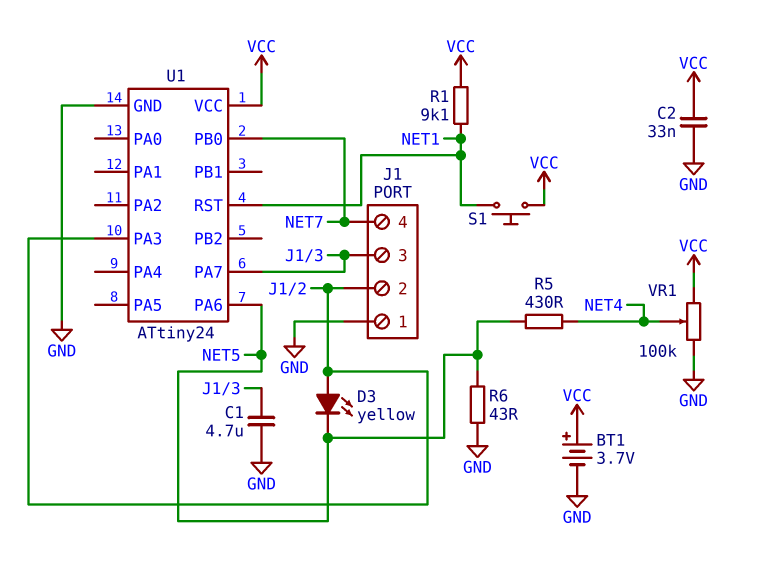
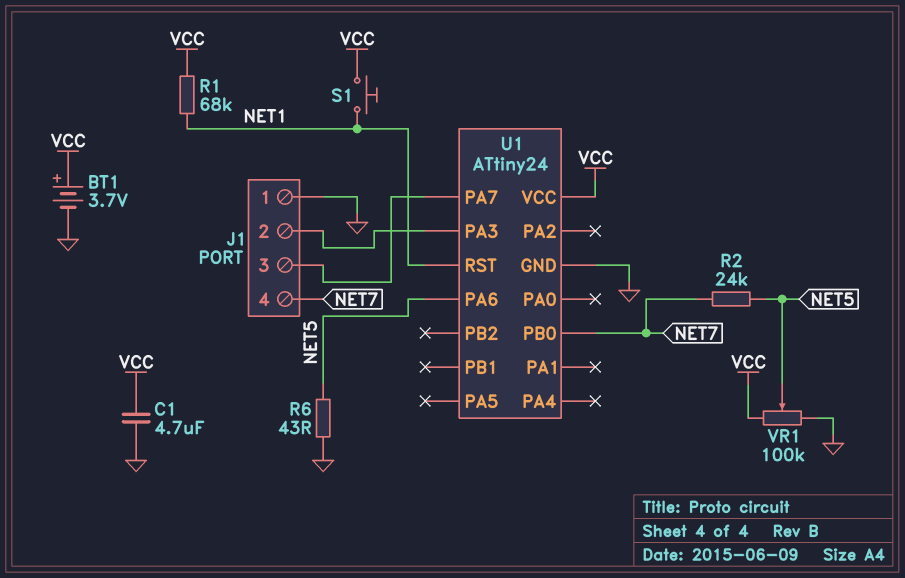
C1: 4.7uF (GND, J1/3) -> 4.7uF (GND, VCC)
C2: 33nF (GND, VCC) -> none
D3: LED yellow (A J1/2, K NET5) -> none
R1: 9.1k (NET1, VCC) -> 68k (NET1, VCC)
R2: none -> 24k (NET5, NET7)
R5: 430 (NET4, NET5) -> none
VR1: 100k (GND, VCC, wiper NET4) -> 100k (GND, VCC, wiper NET5)

